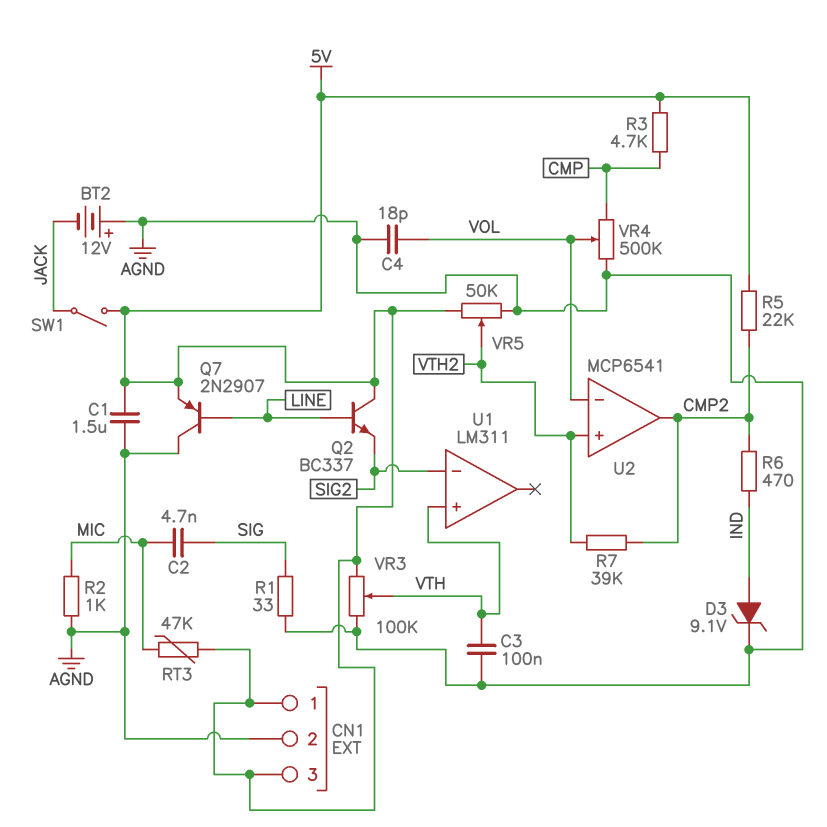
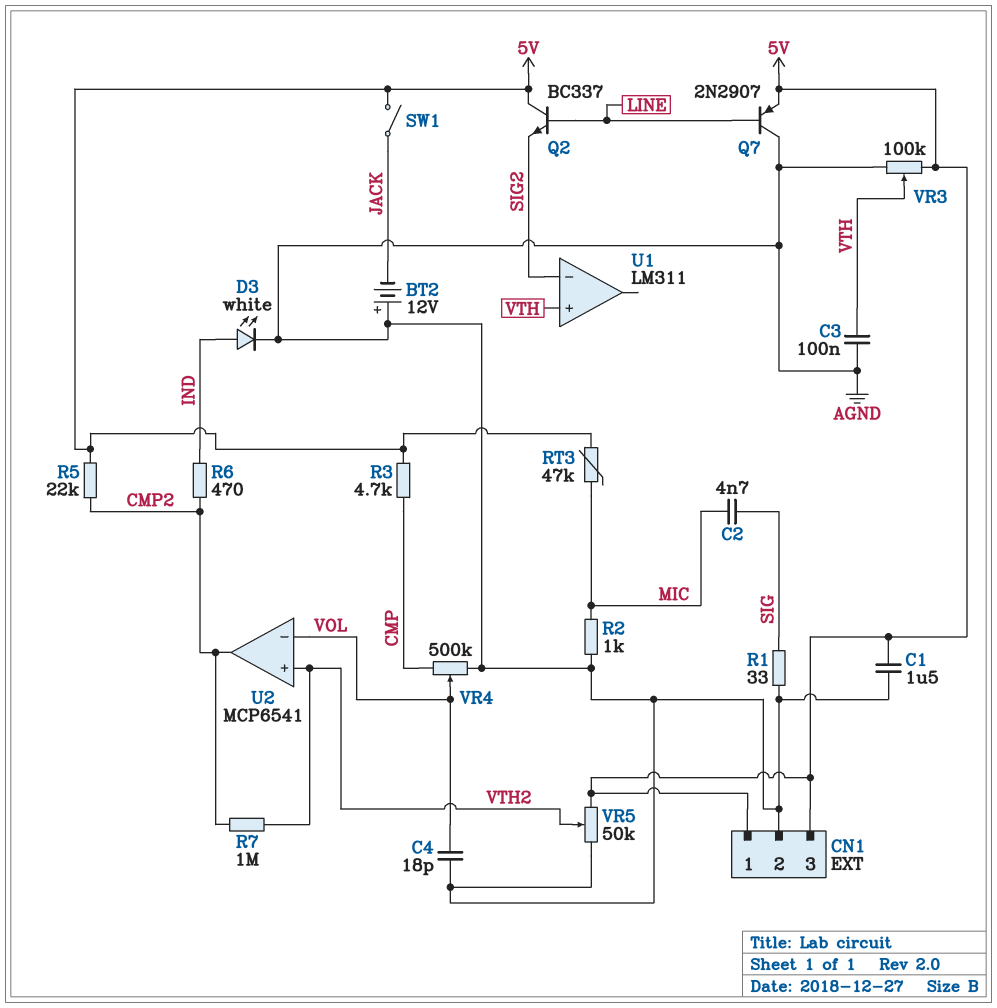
D3: zener 9.1V (A IND, K AGND) -> LED white (A IND, K AGND)
R7: 39k (CMP2, VTH2) -> 1M (CMP2, VTH2)

